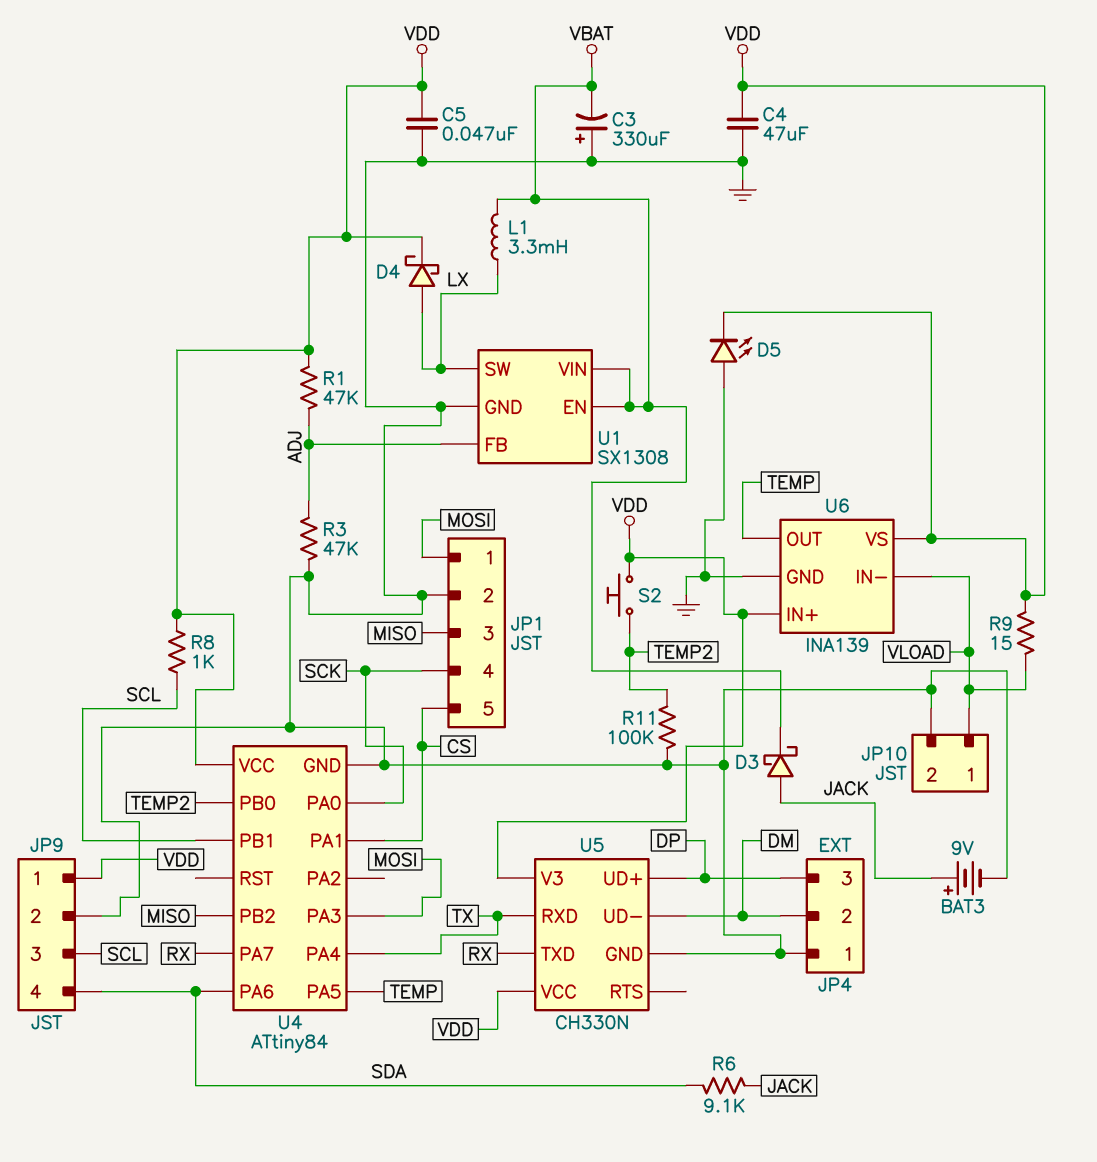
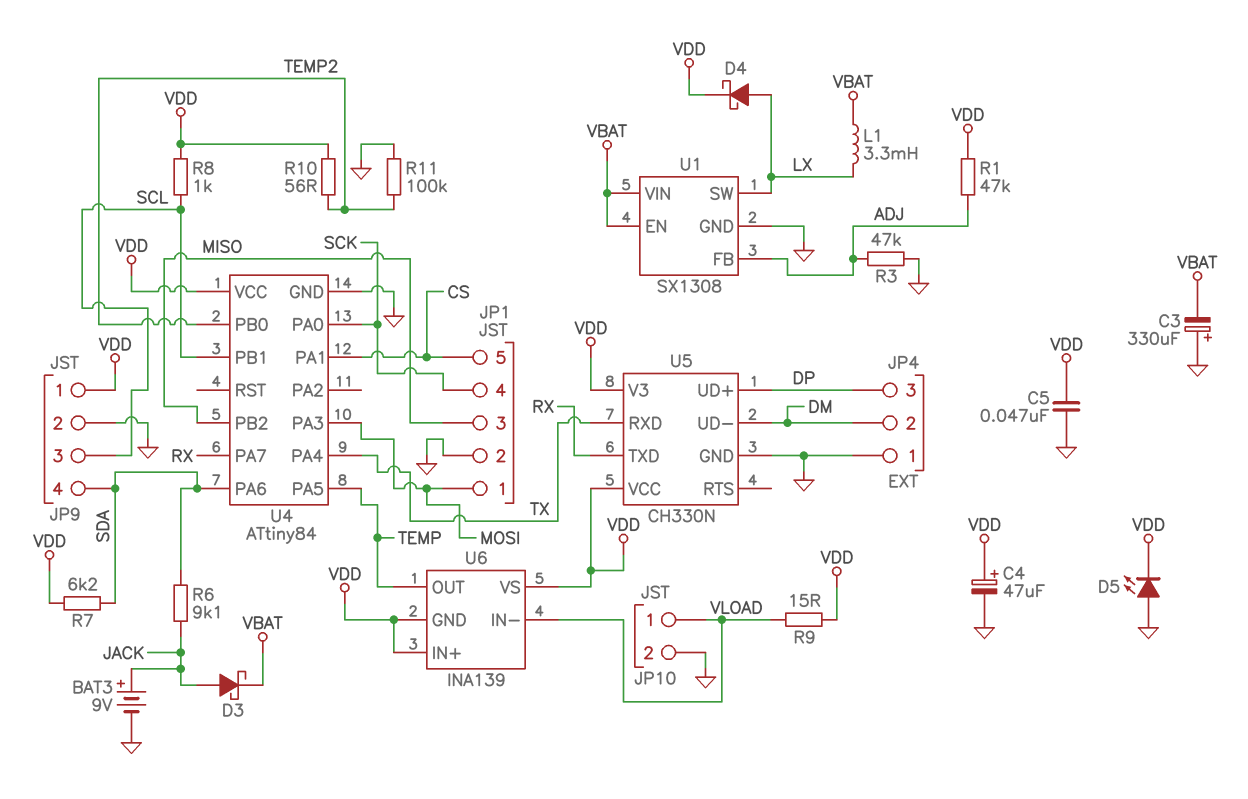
C4: 47uF (GND, VDD) -> 47uF (plus VDD, minus GND)
R7: none -> 6.2k (SDA, VDD)
R10: none -> 56 (TEMP2, VDD)
S2: button (TEMP2, VDD) -> none
U6 pin GND: GND -> VDD

